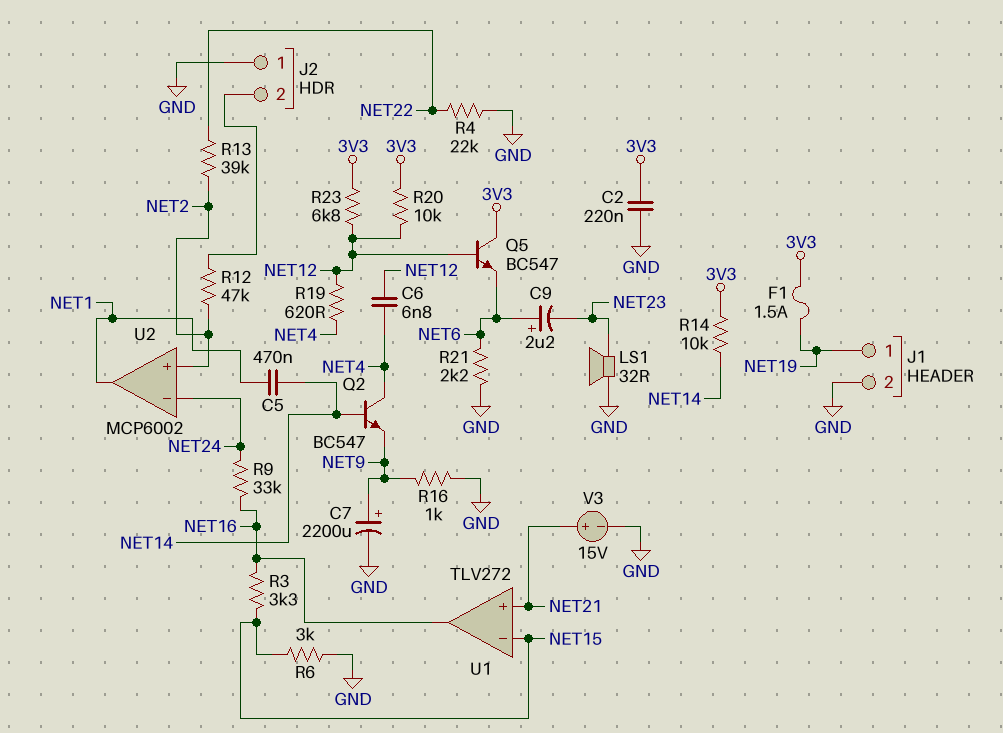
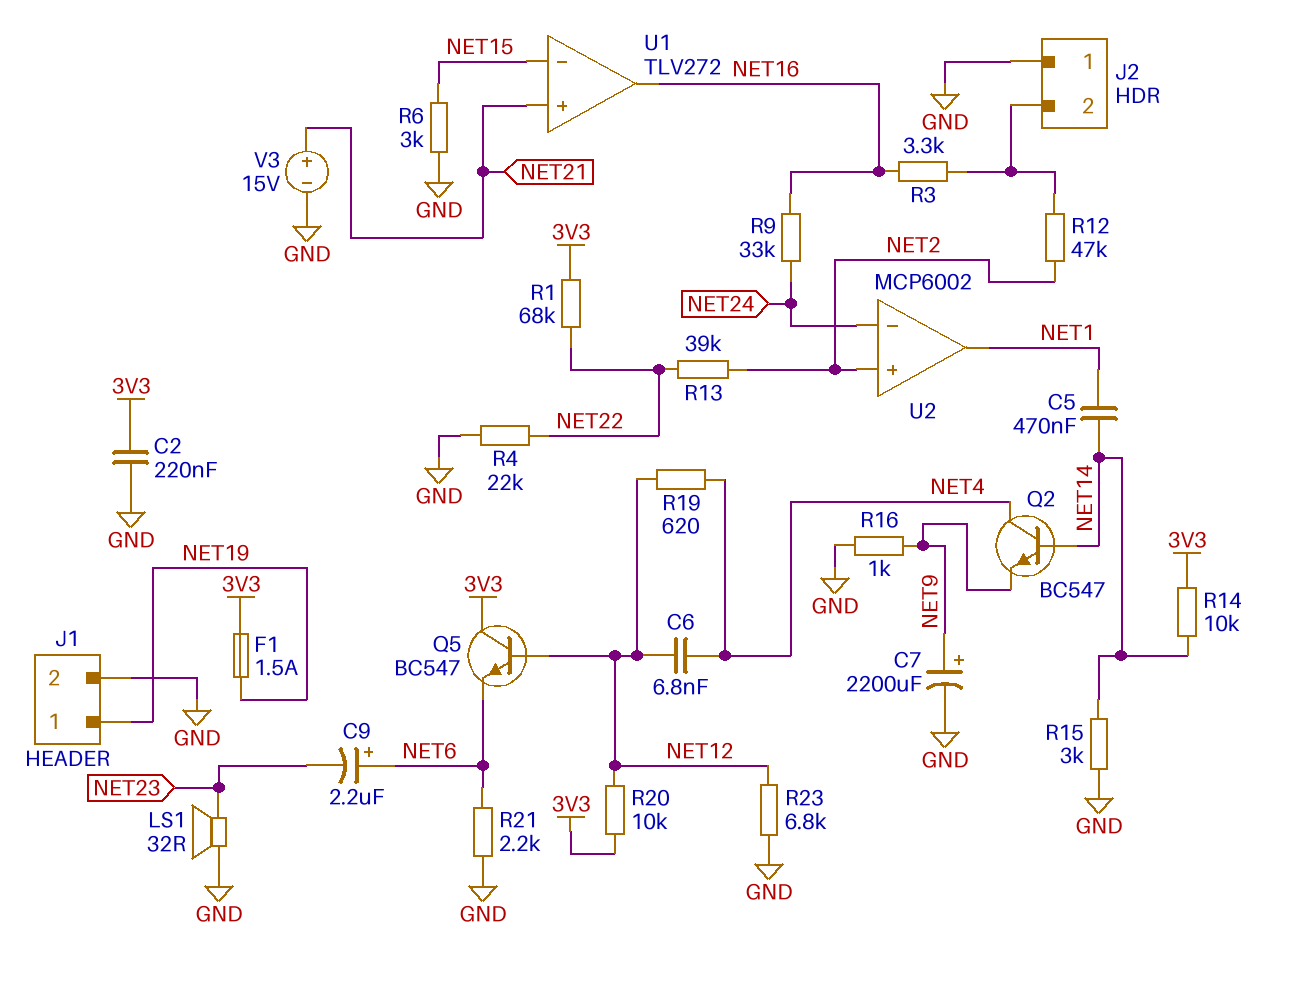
R1: none -> 68k (3V3, NET22)
R3: 3.3k (NET15, NET16) -> 3.3k (J2/2, NET16)
R15: none -> 3k (GND, NET14)
R23: 6.8k (3V3, NET12) -> 6.8k (GND, NET12)

